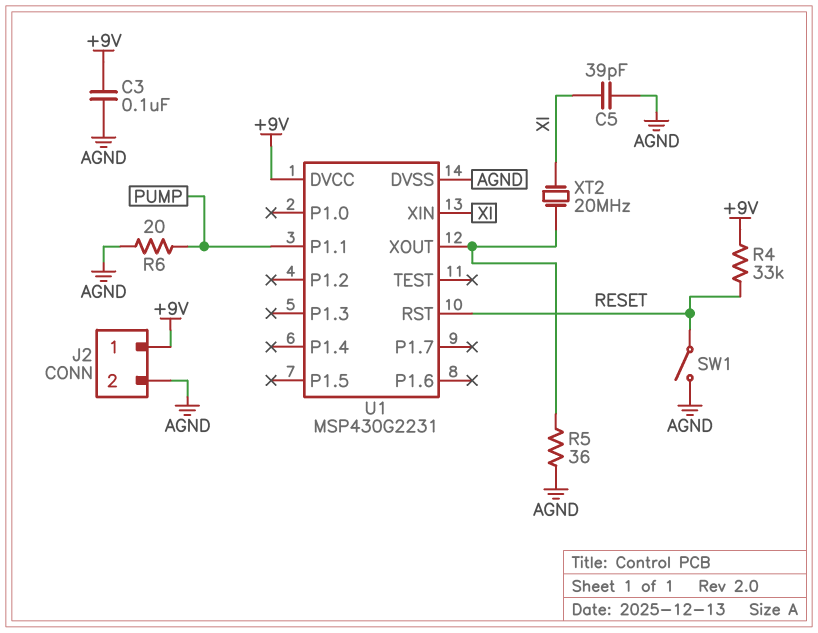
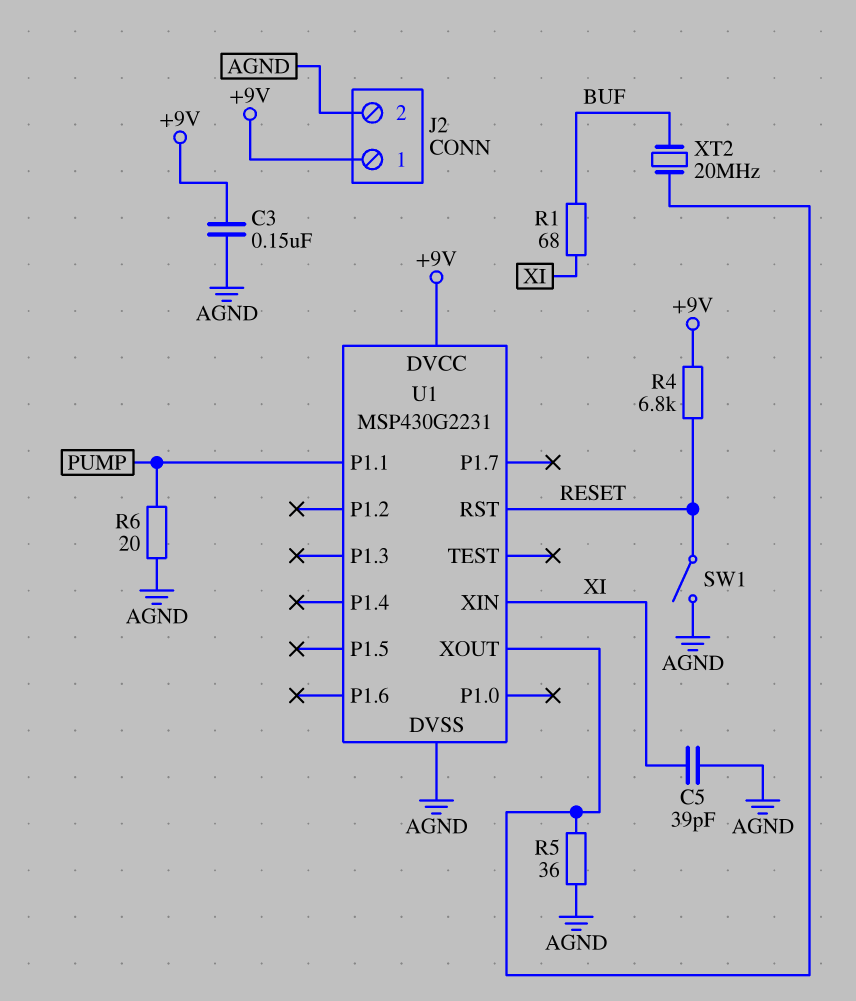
C3: 100nF (+9V, AGND) -> 150nF (+9V, AGND)
R1: none -> 68 (BUF, XI)
R4: 33k (+9V, RESET) -> 6.8k (+9V, RESET)
XT2: 20MHz (U1/XOUT, XI) -> 20MHz (BUF, U1/XOUT)

